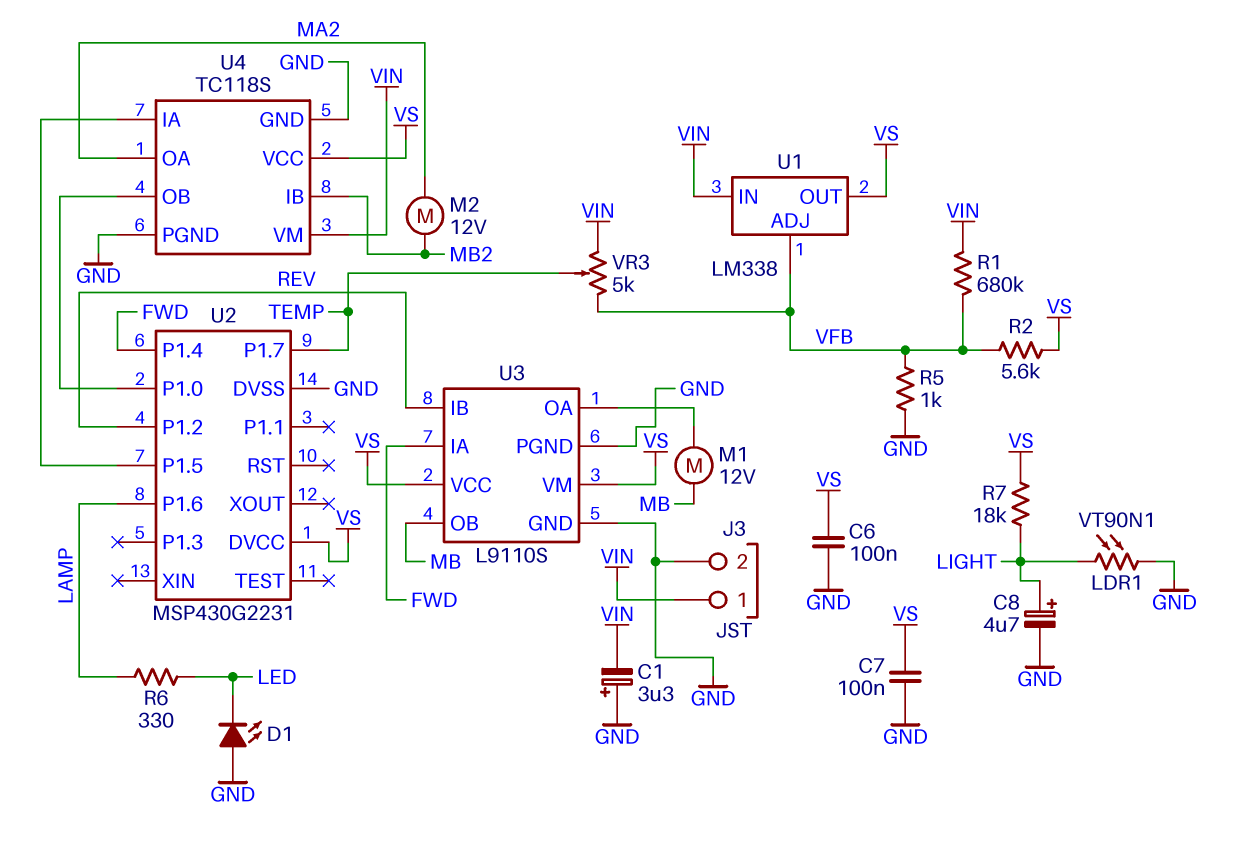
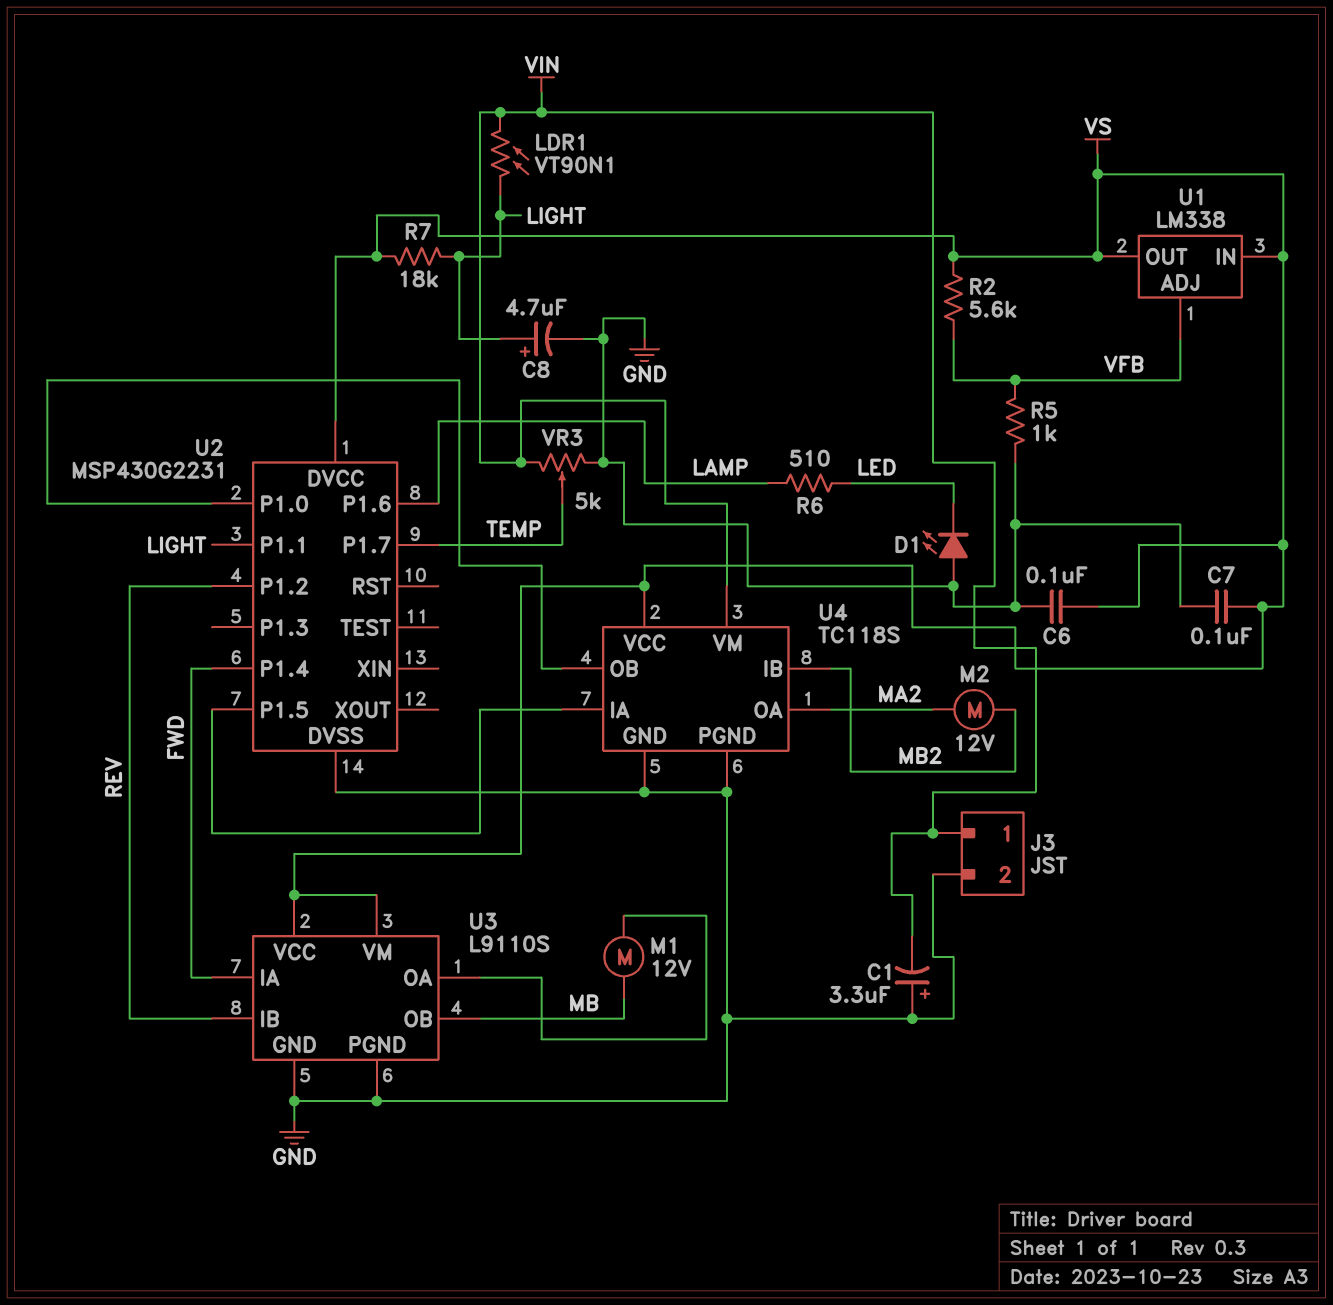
LDR1: VT90N1 (GND, LIGHT) -> VT90N1 (LIGHT, VIN)
R1: 680k (VFB, VIN) -> none
R6: 330 (LAMP, LED) -> 510 (LAMP, LED)
U1 pin IN: VIN -> VS
U2 pin P1.1: none -> LIGHT
VR3: 5k (VFB, VIN, wiper TEMP) -> 5k (GND, VIN, wiper TEMP)

